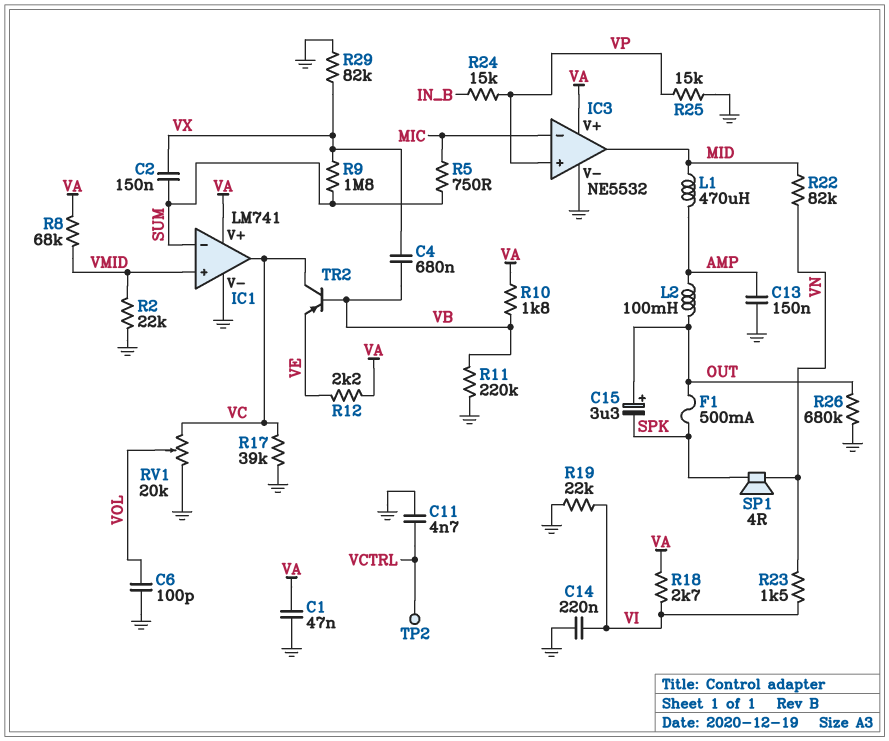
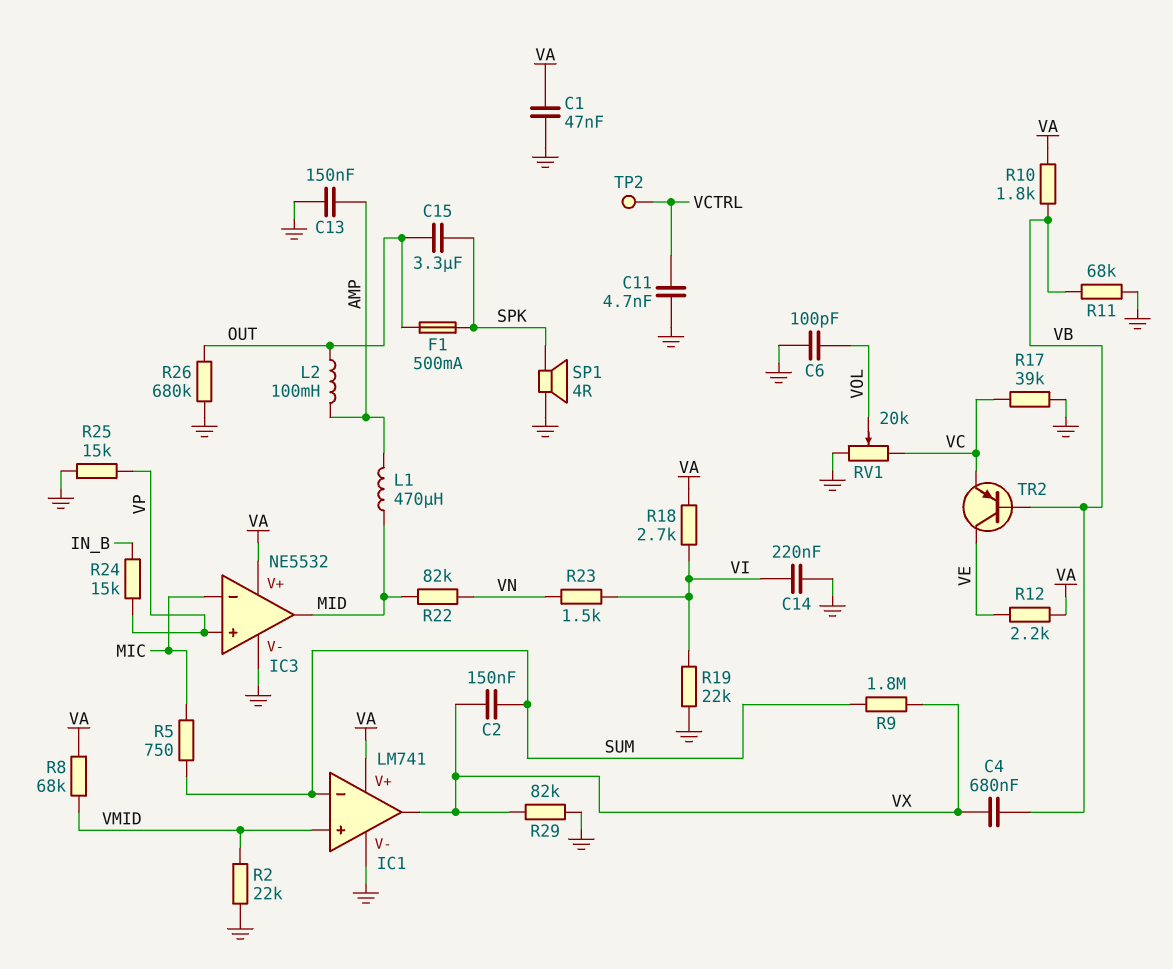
C15: 3.3uF (plus OUT, minus SPK) -> 3.3uF (OUT, SPK)
IC1 pin out: VC -> VX
R11: 220k (GND, VB) -> 68k (GND, VB)
SP1: speaker 4R (SPK, VN) -> speaker 4R (GND, SPK)
TR2: PNP (B VB, C VC, E VE) -> PNP (B VB, C VE, E VC)

